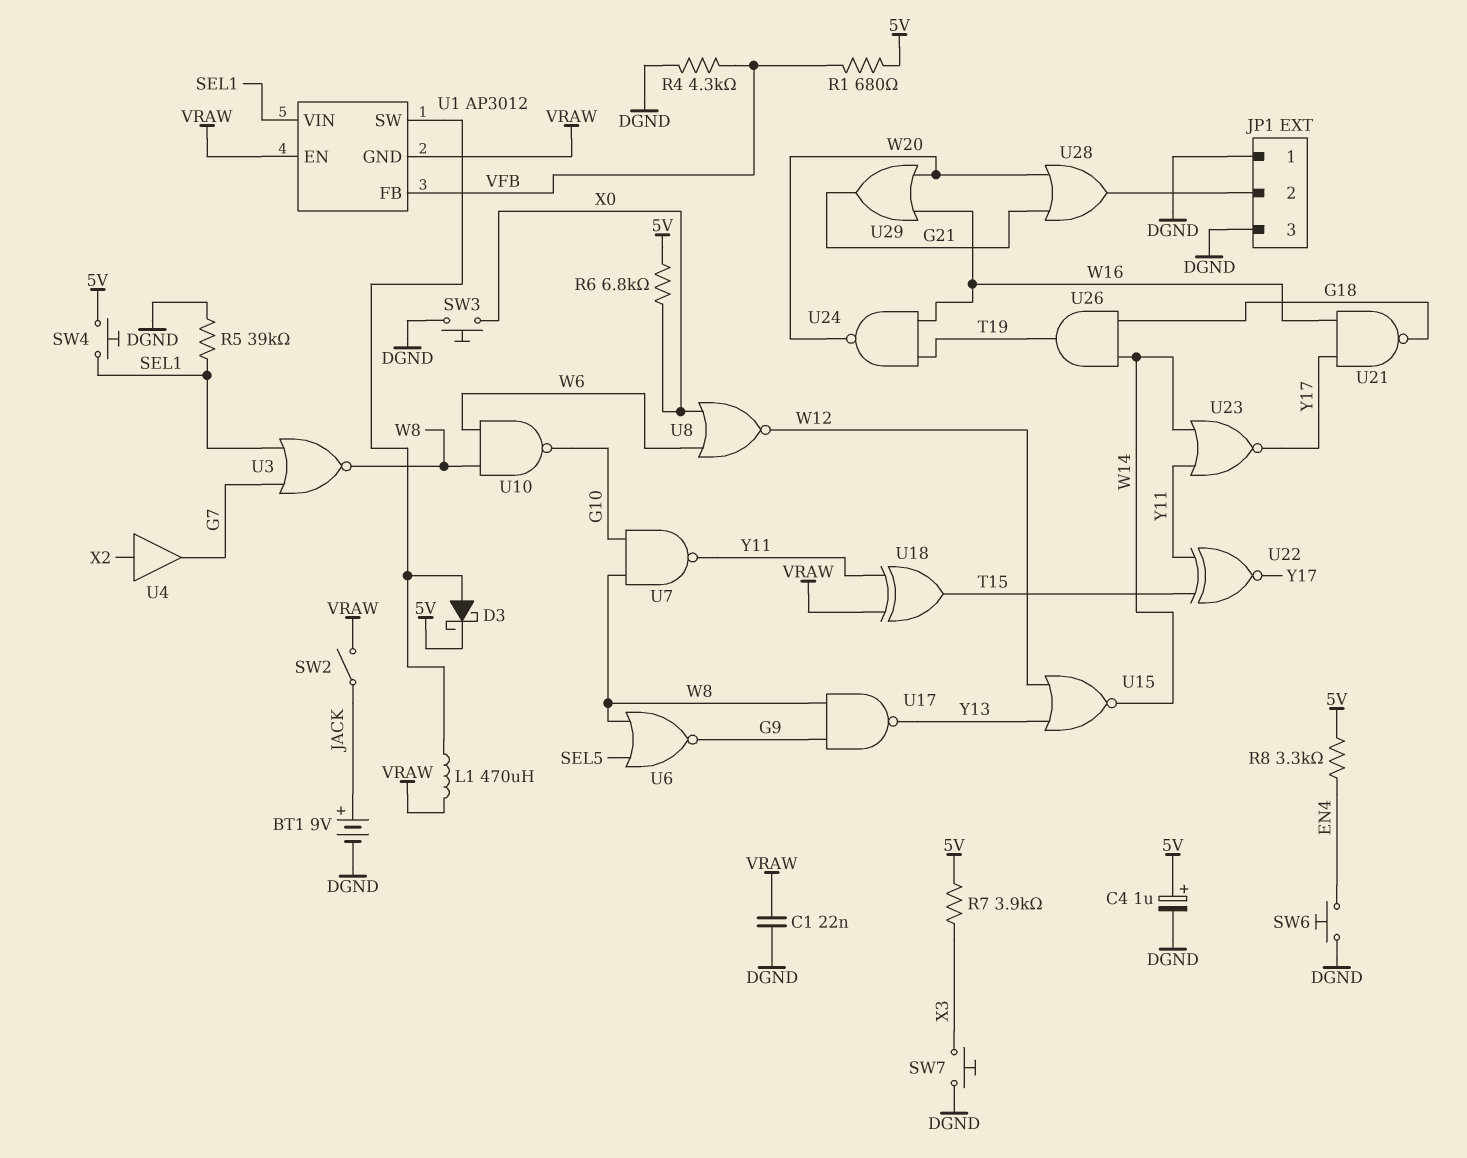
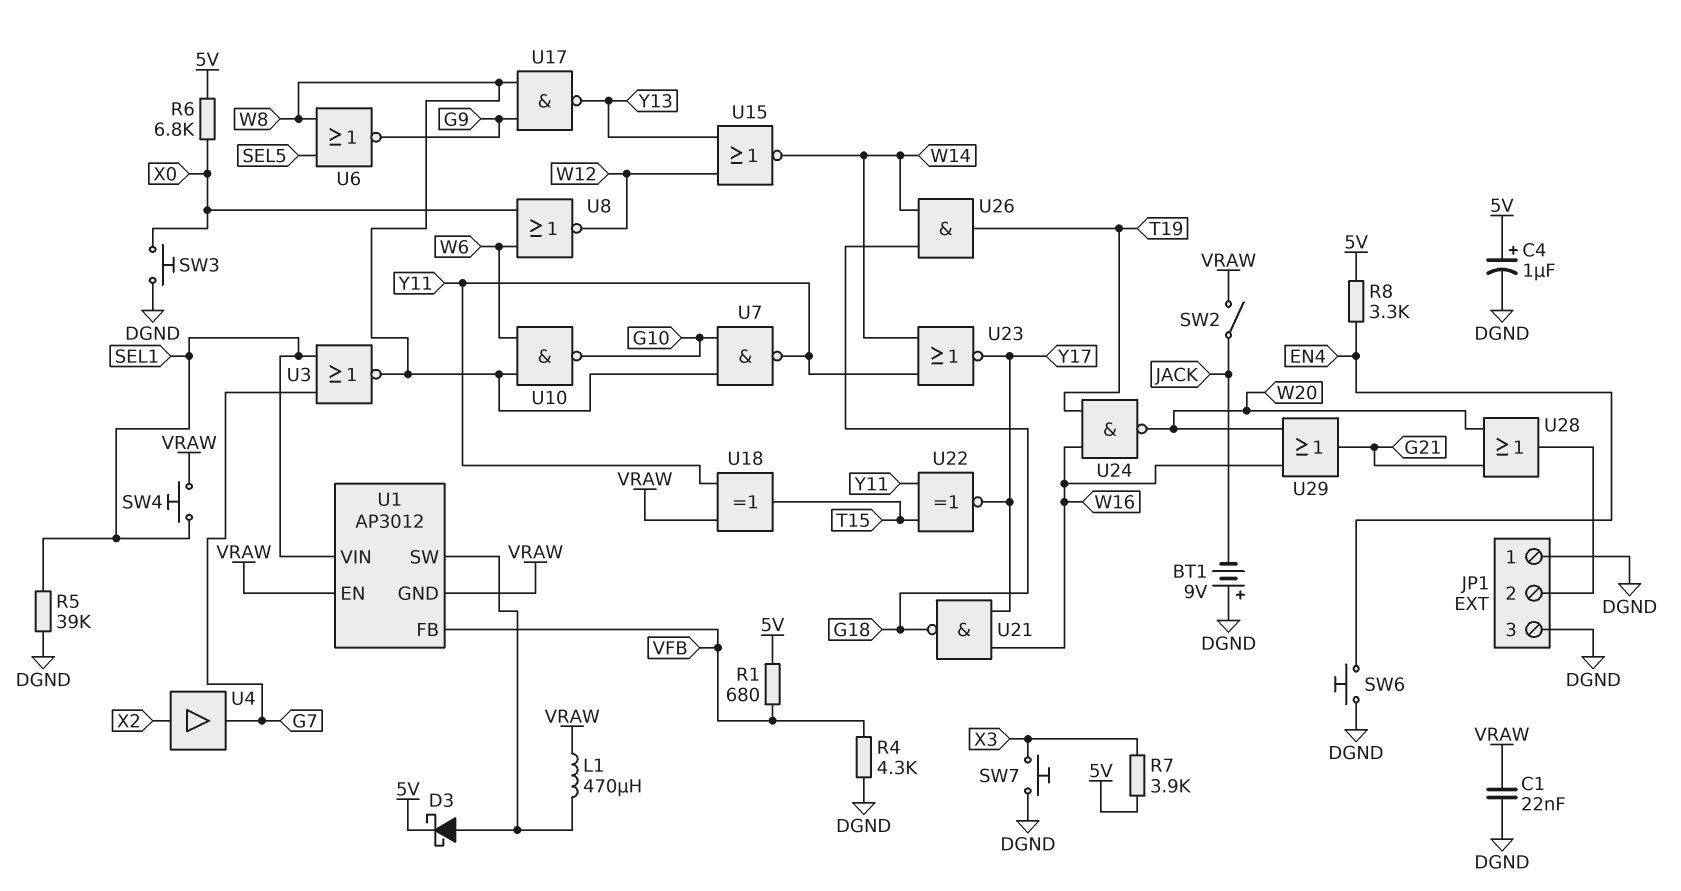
BT1: 9V (plus JACK, minus DGND) -> 9V (plus DGND, minus JACK)
SW4: button (5V, SEL1) -> button (SEL1, VRAW)

